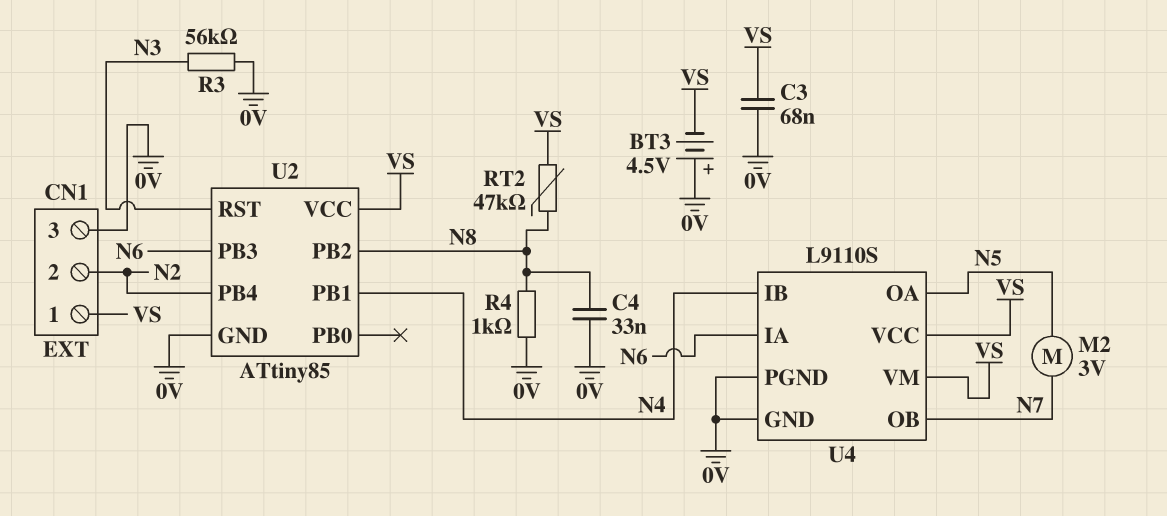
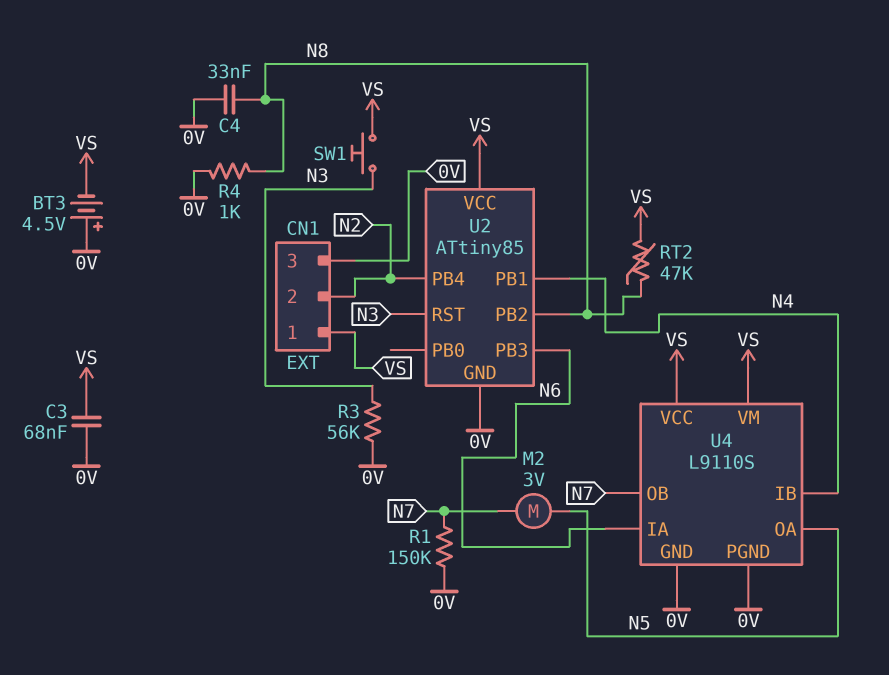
R1: none -> 150k (0V, N7)
SW1: none -> button (N3, VS)

